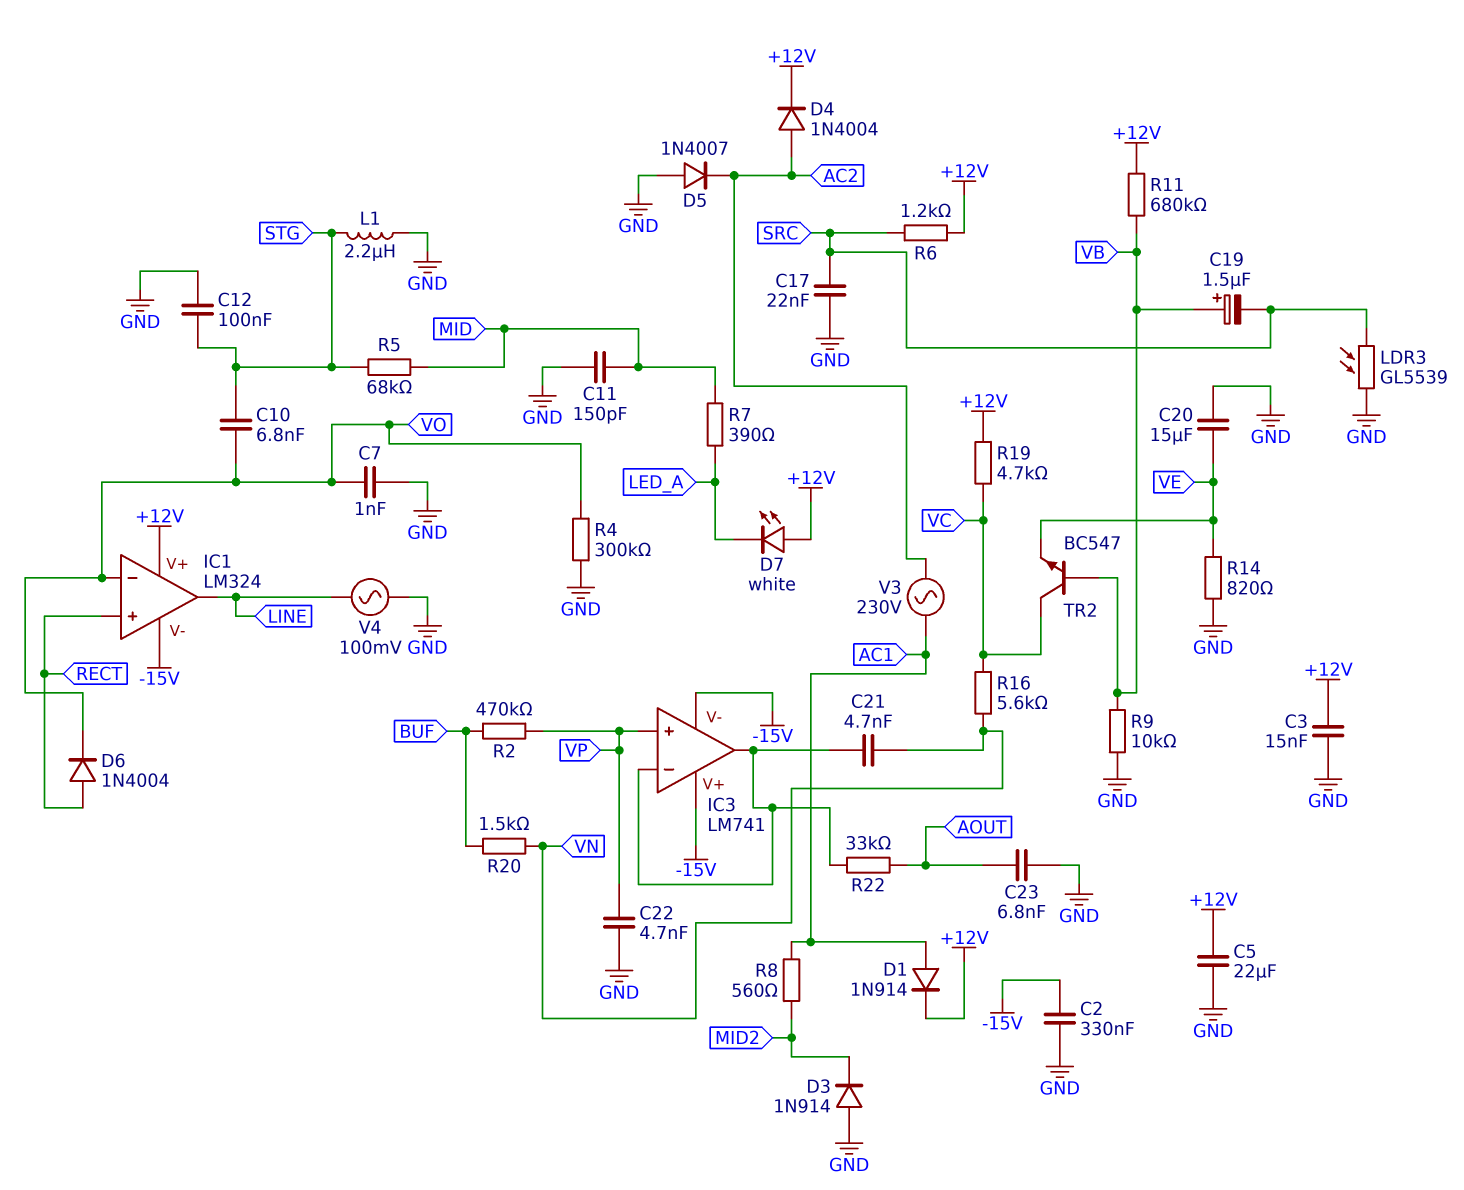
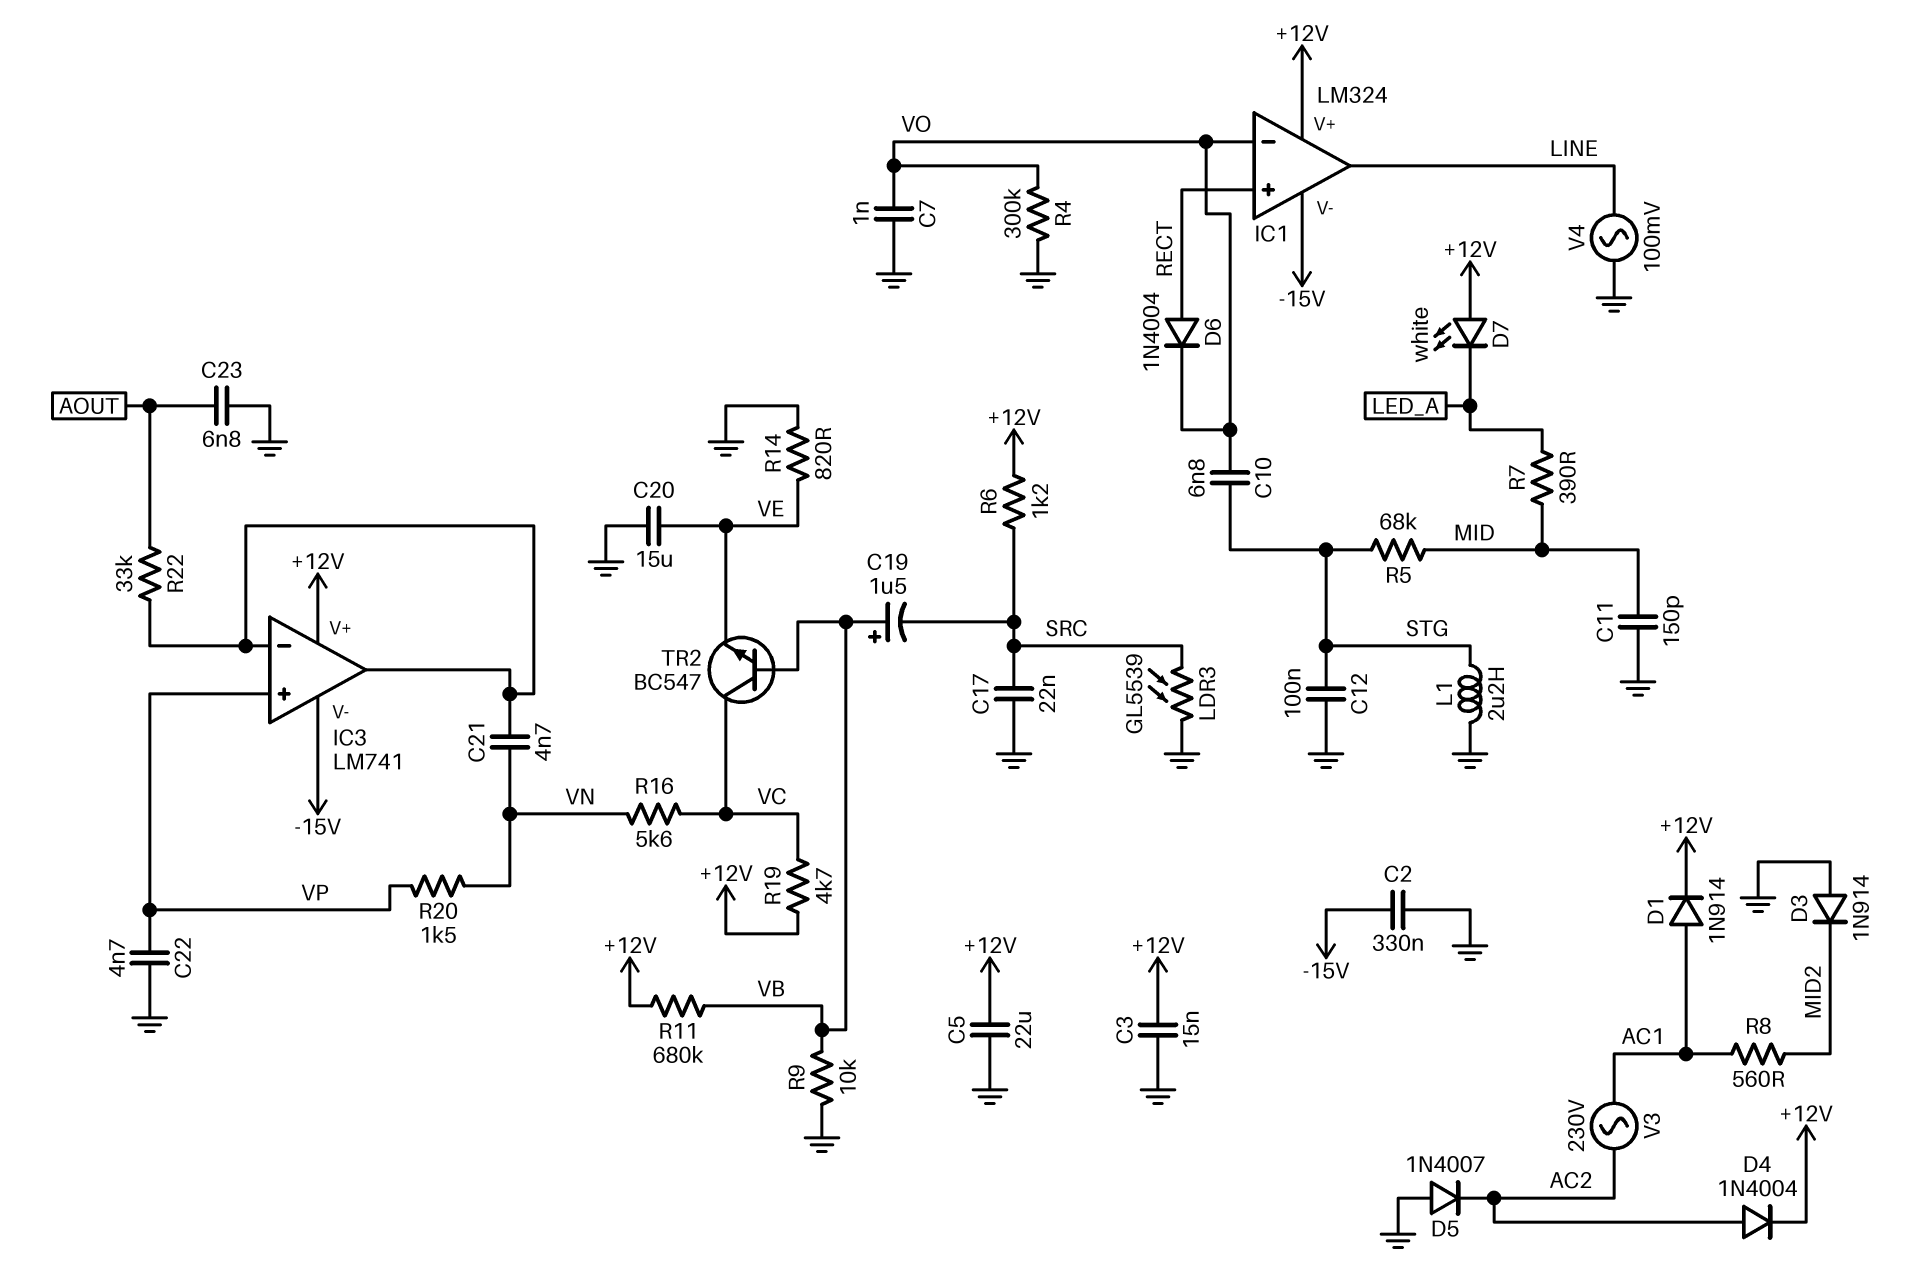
IC3 pin V+: -15V -> +12V
R2: 470k (BUF, VP) -> none
R20: 1.5k (BUF, VN) -> 1.5k (VN, VP)

